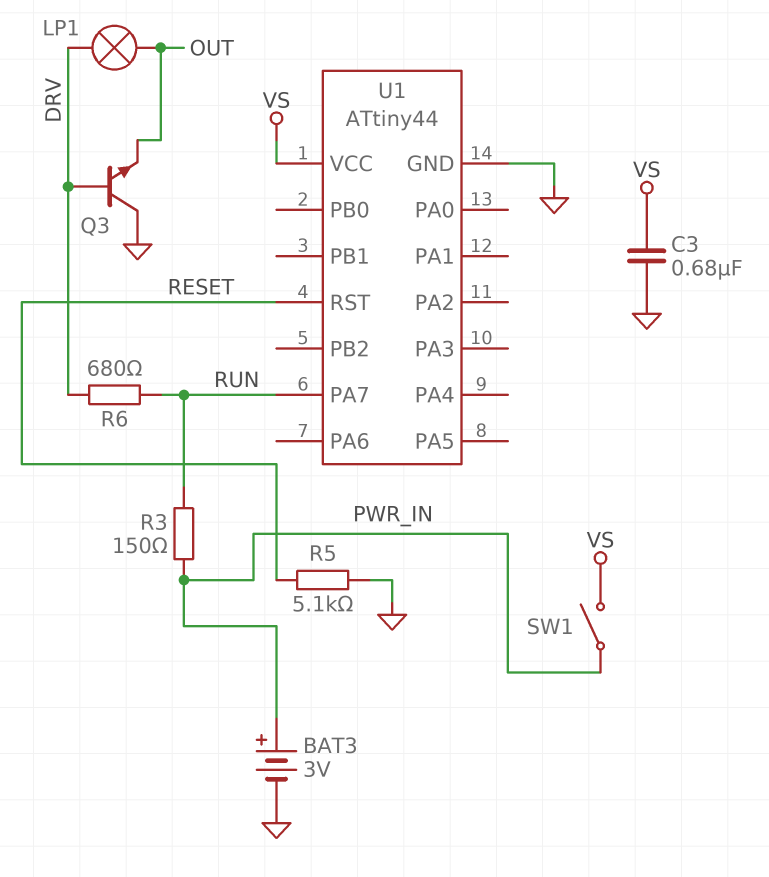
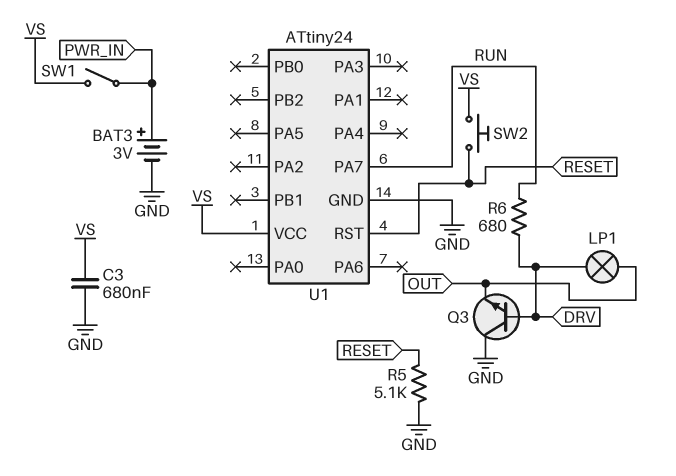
R3: 150 (PWR_IN, RUN) -> none
SW2: none -> button (RESET, VS)
U1: ATtiny44 -> ATtiny24

